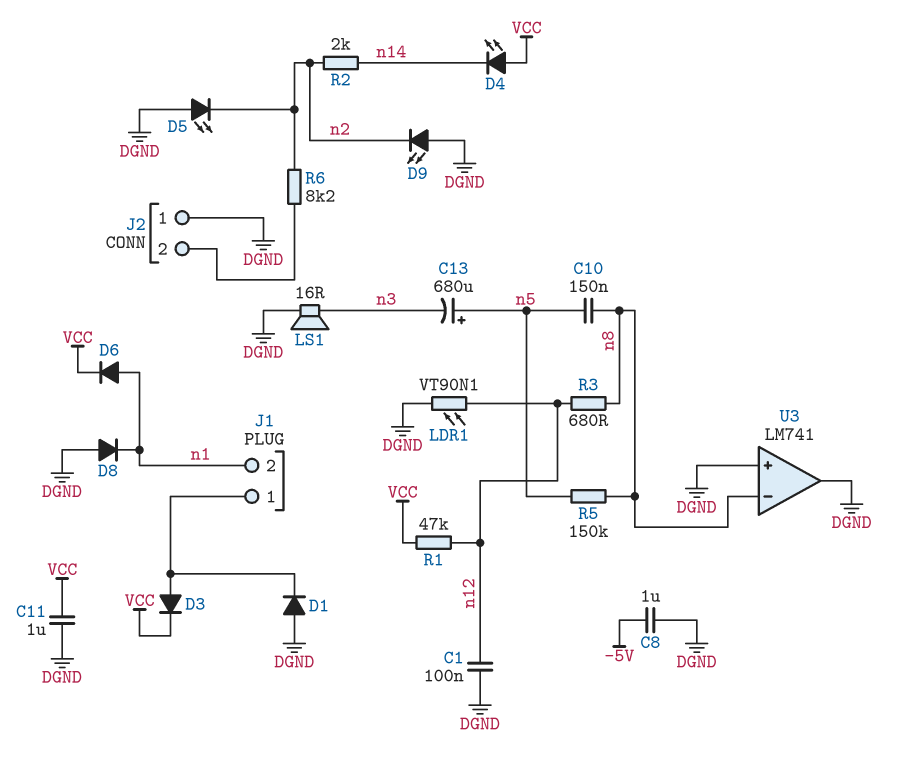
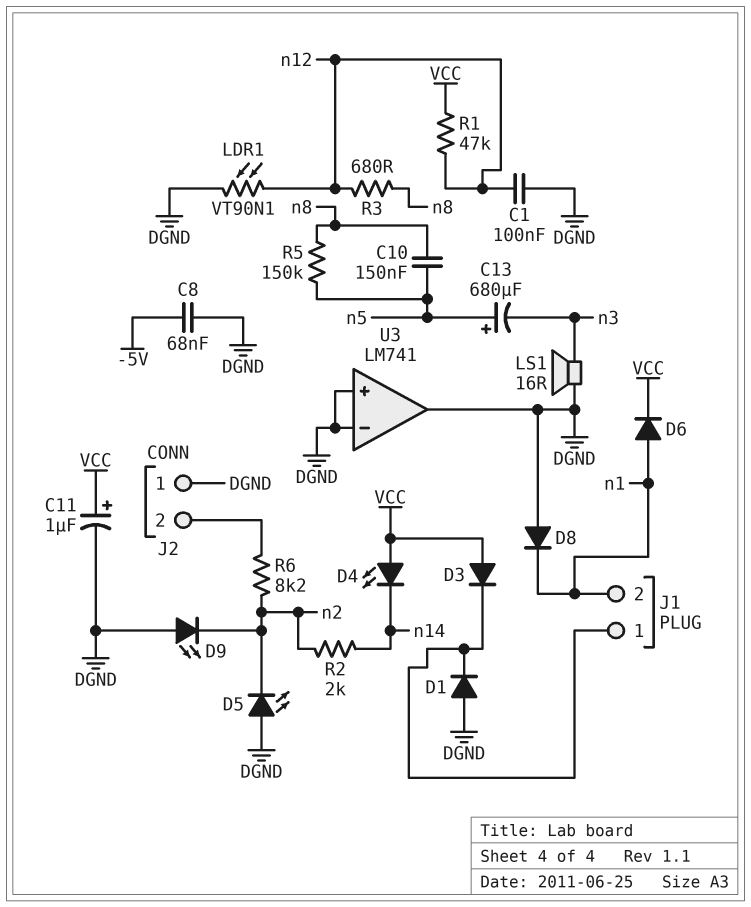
C8: 1uF (-5V, DGND) -> 68nF (-5V, DGND)
C11: 1uF (DGND, VCC) -> 1uF (plus VCC, minus DGND)
D3: diode (A J1/1, K VCC) -> diode (A VCC, K J1/1)
U3 pin in-: n8 -> DGND

